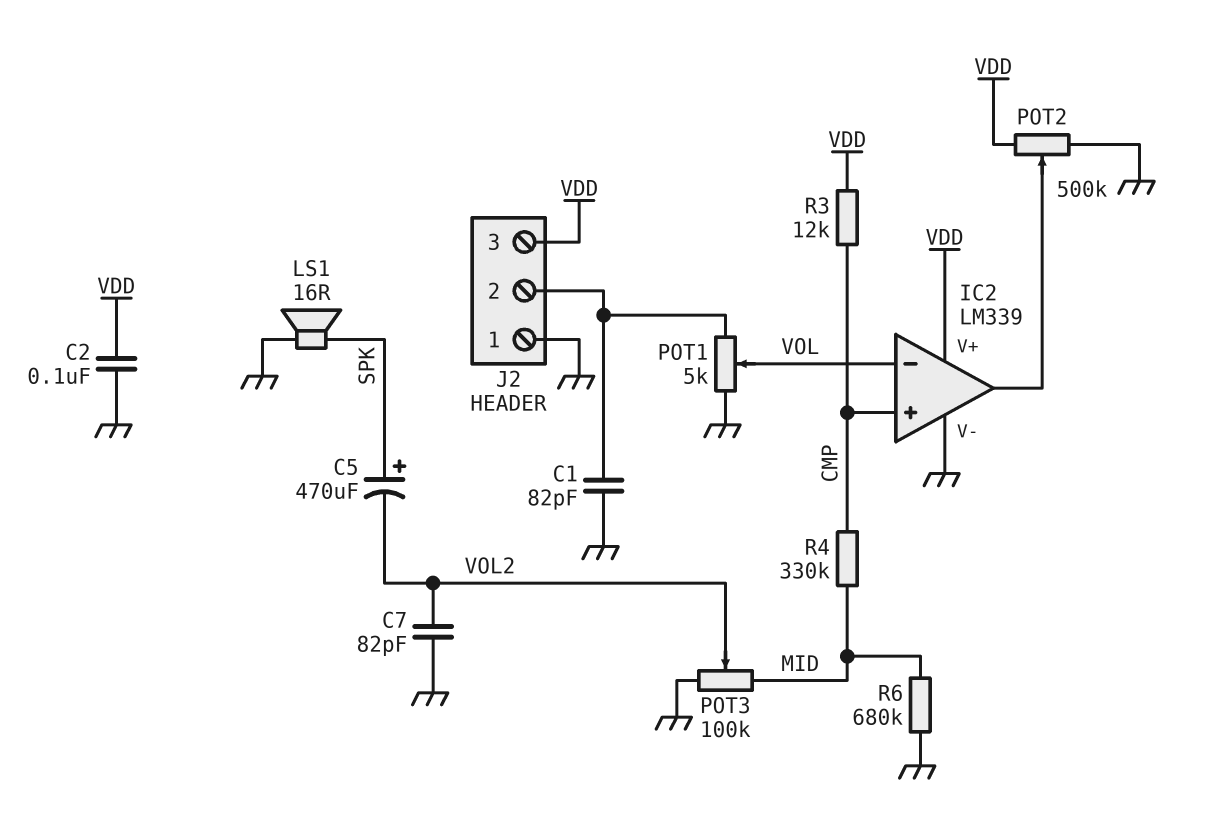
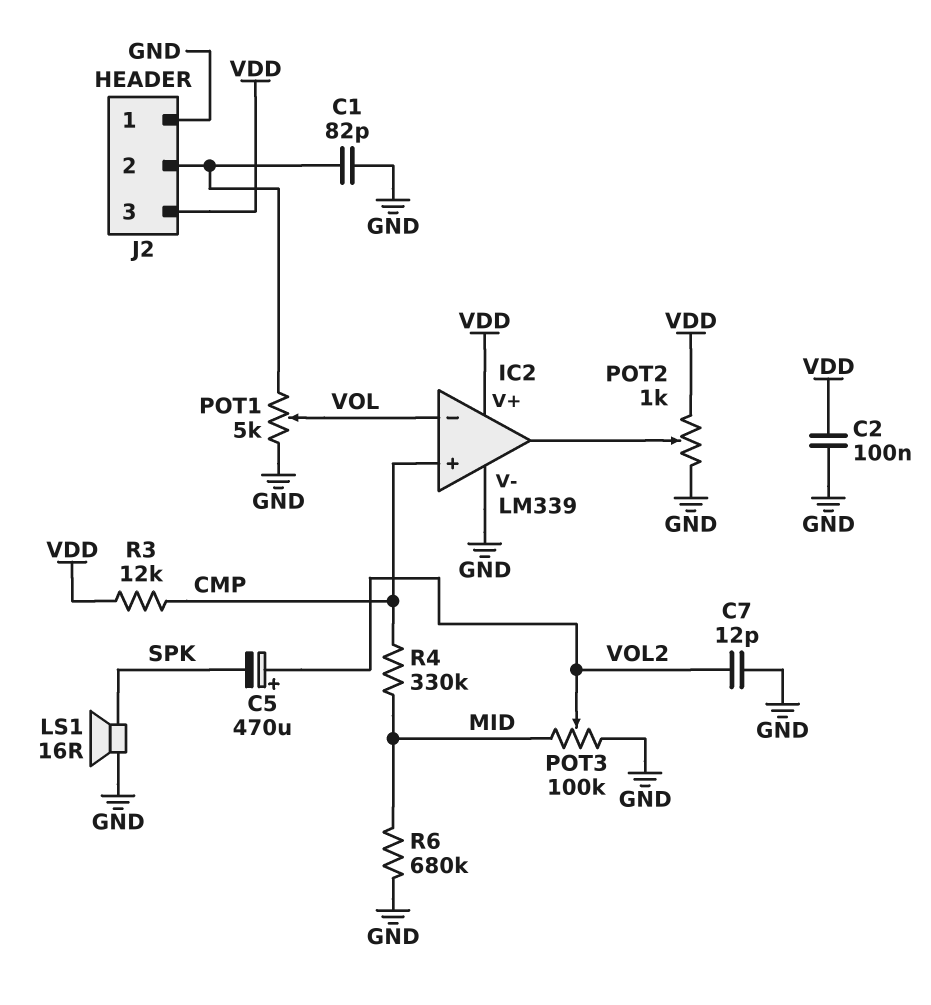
C5: 470uF (plus SPK, minus VOL2) -> 470uF (plus VOL2, minus SPK)
C7: 82pF (GND, VOL2) -> 12pF (GND, VOL2)
POT2: 500k (GND, VDD, wiper IC2/out) -> 1k (GND, VDD, wiper IC2/out)

